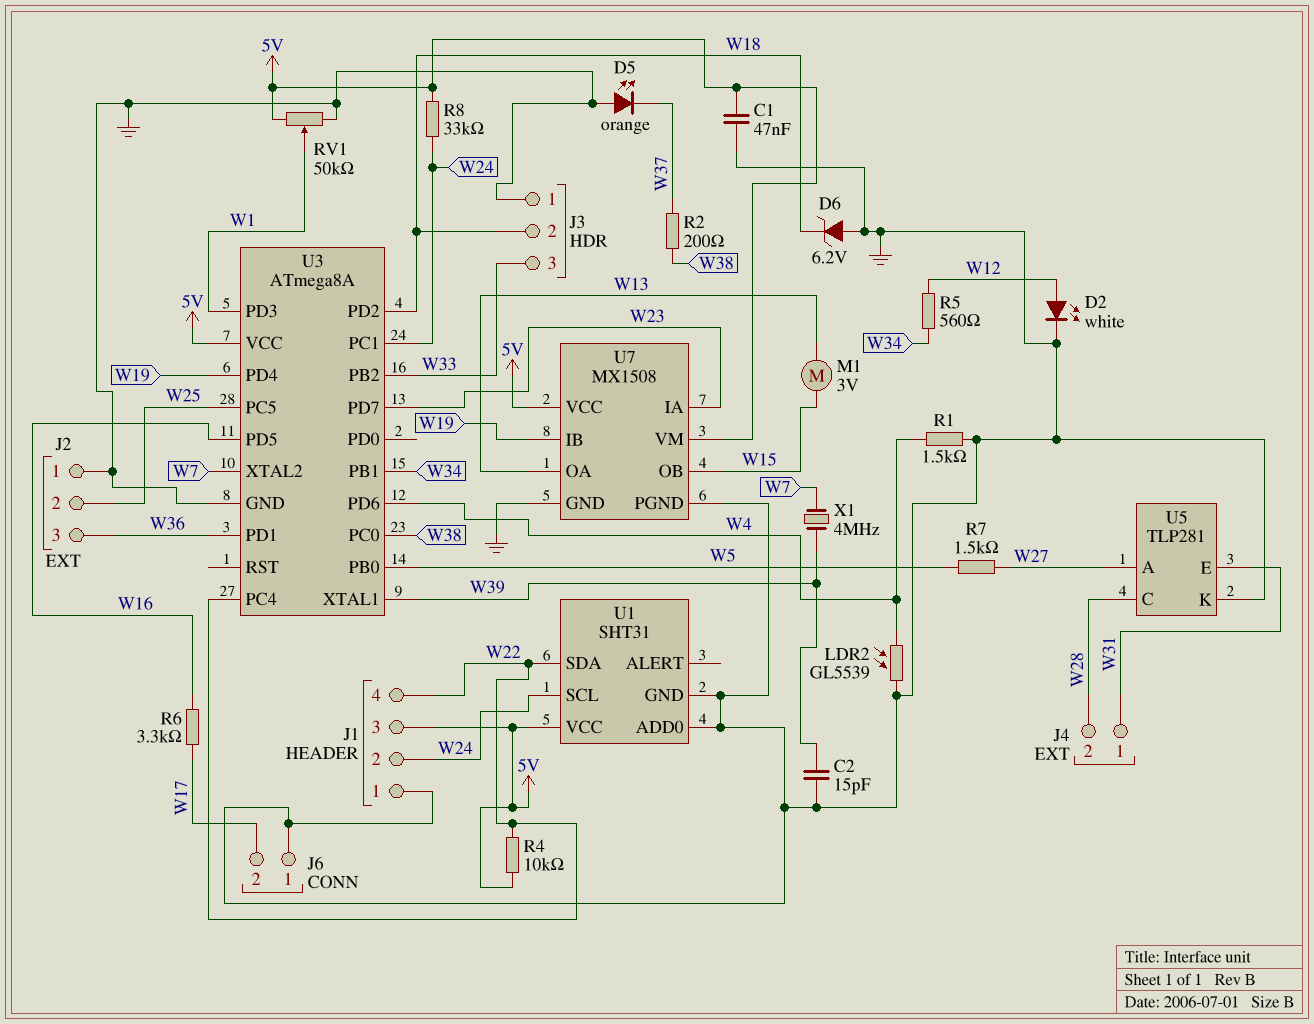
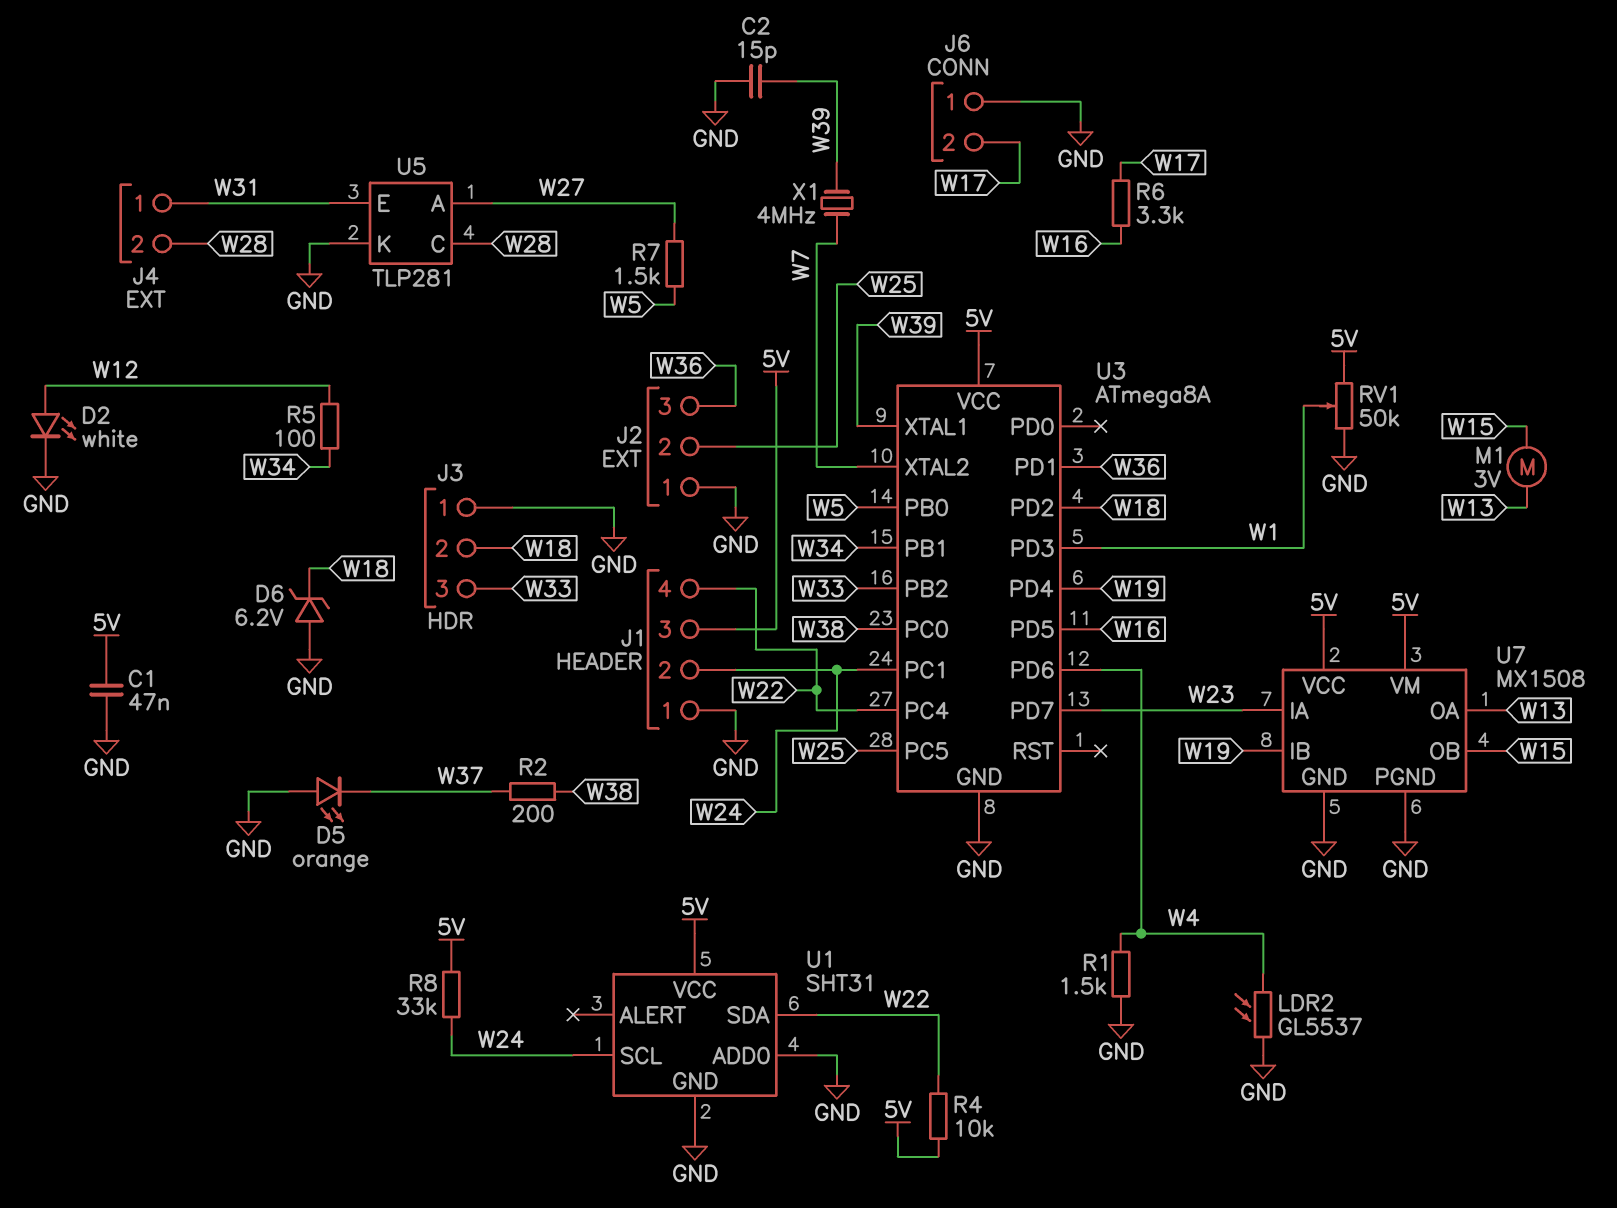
LDR2: GL5539 (GND, W4) -> GL5537 (GND, W4)
R5: 560 (W12, W34) -> 100 (W12, W34)

